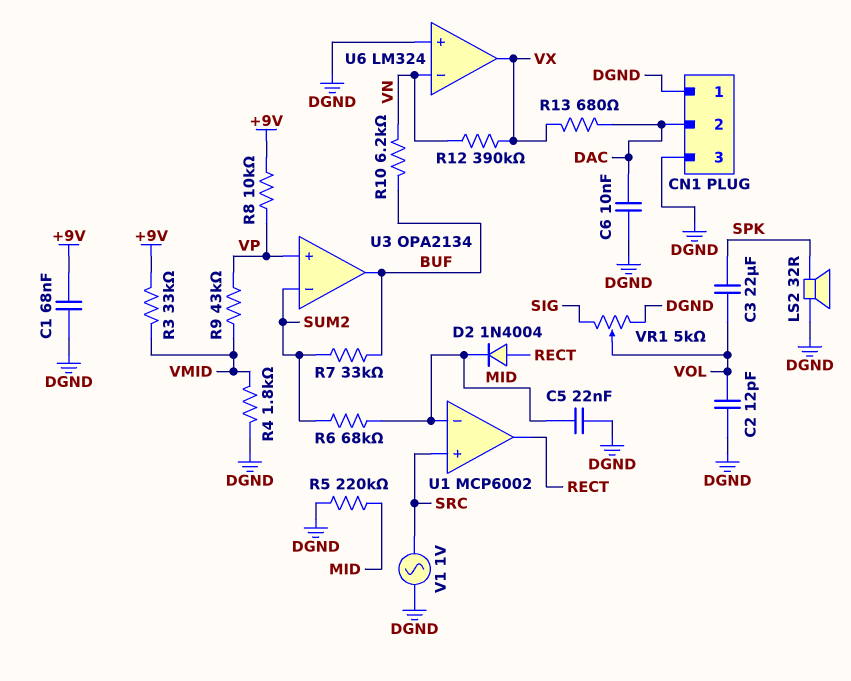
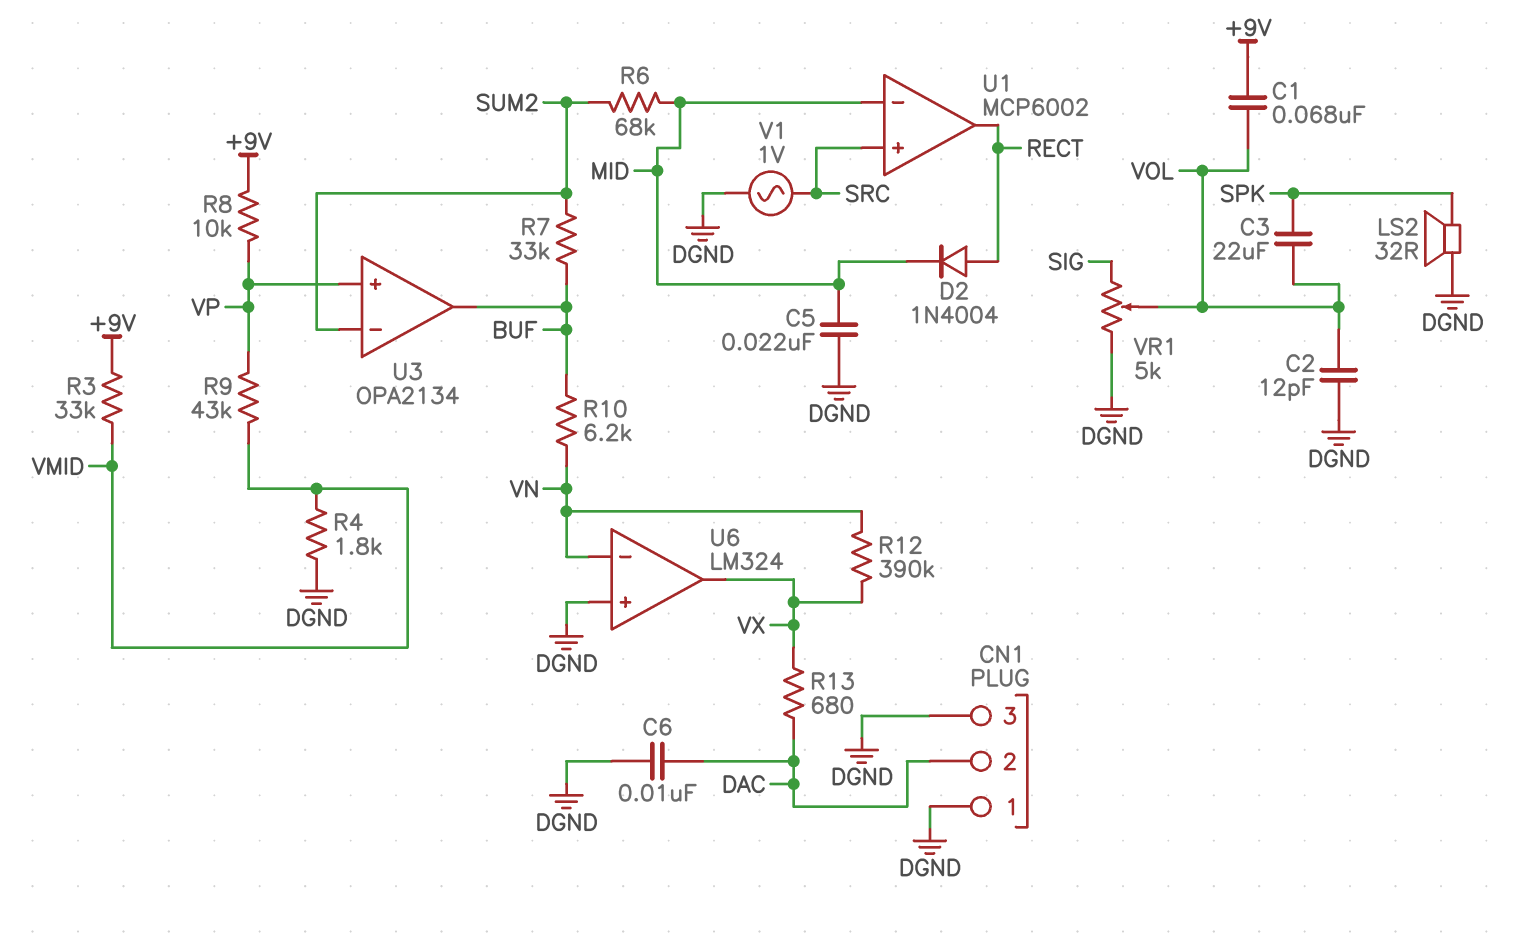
C1: 68nF (+9V, DGND) -> 68nF (+9V, VOL)
R5: 220k (DGND, MID) -> none

